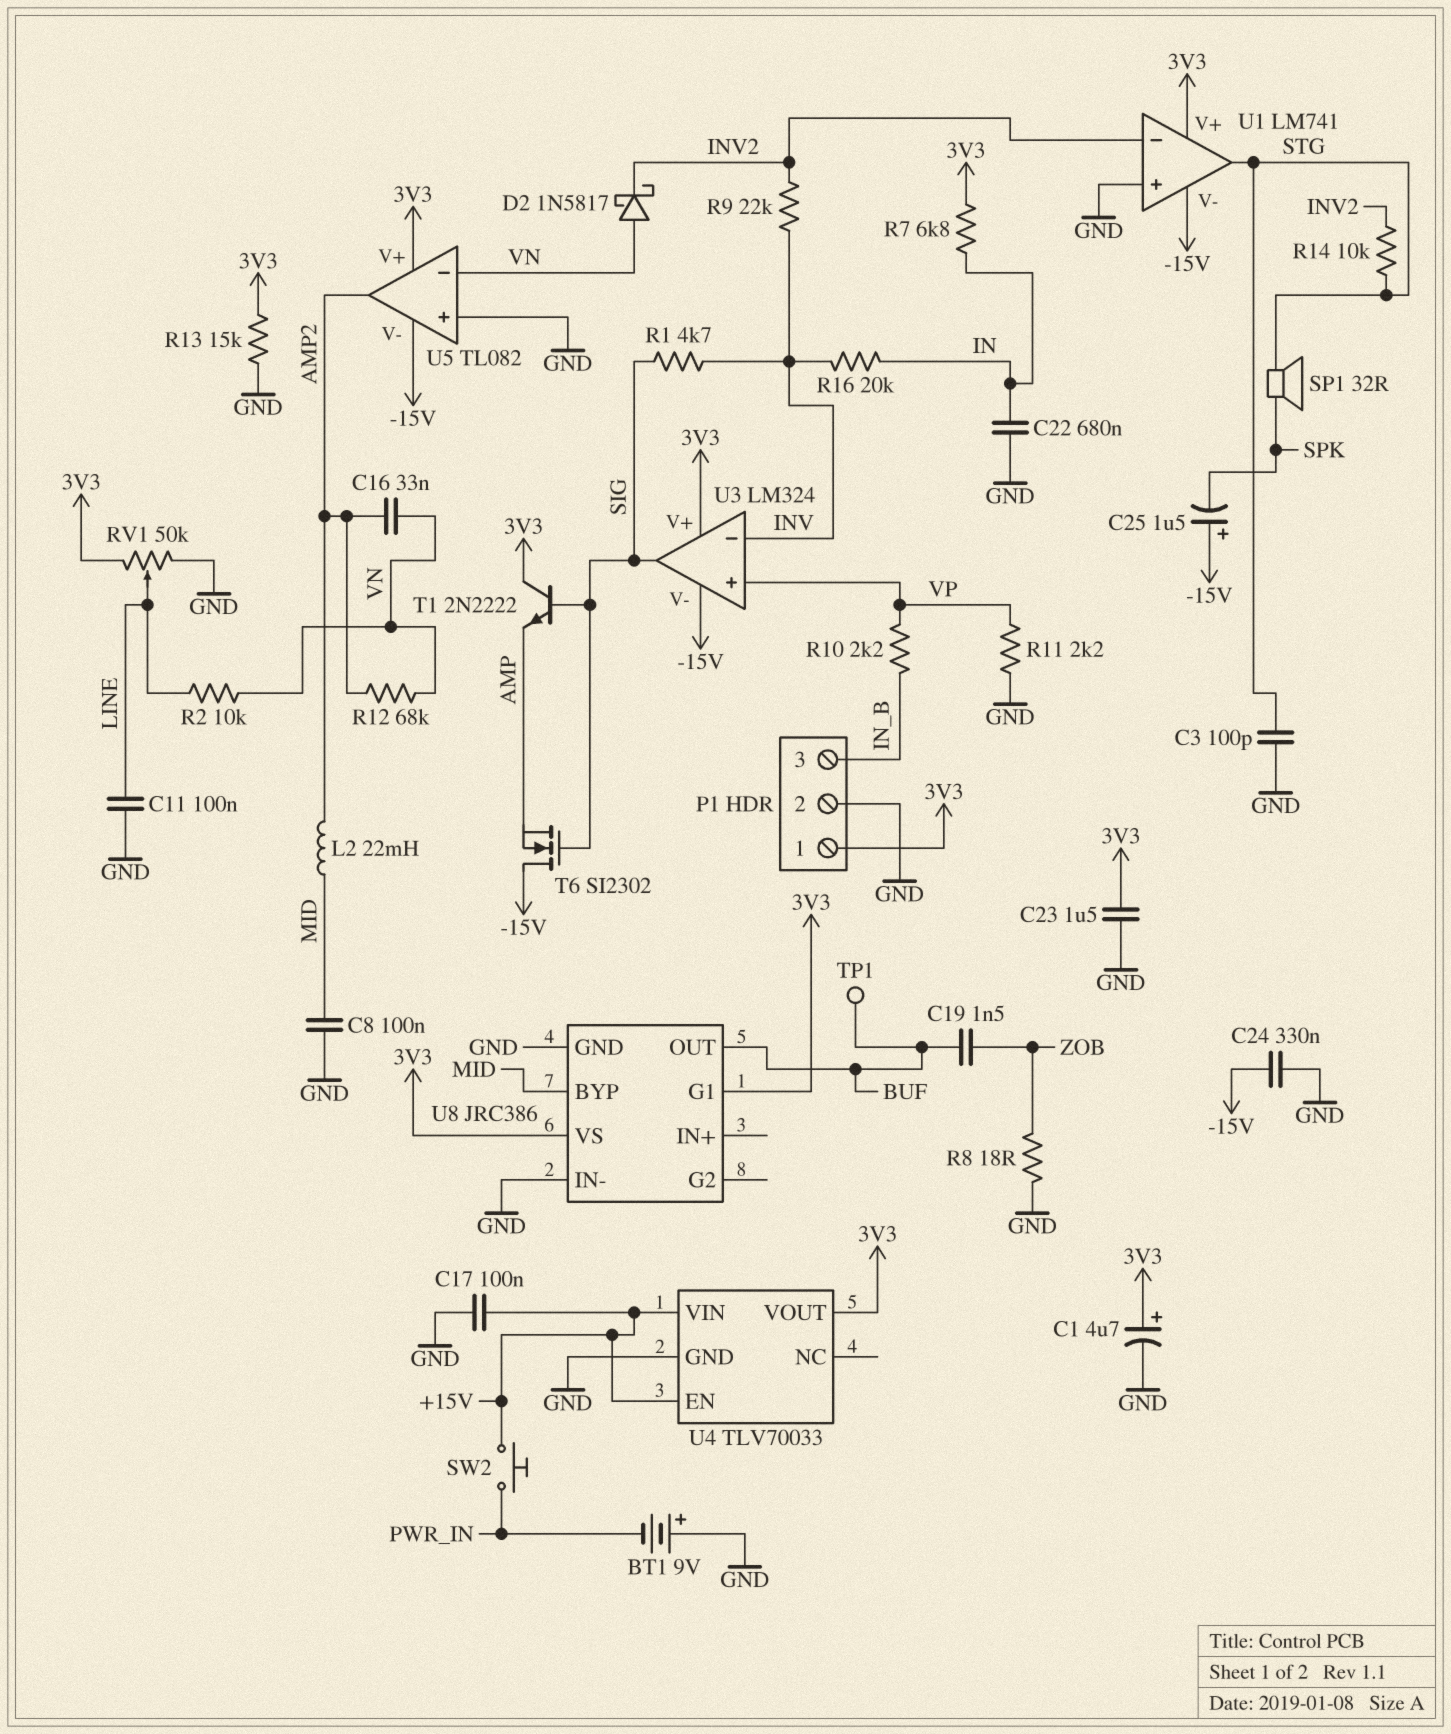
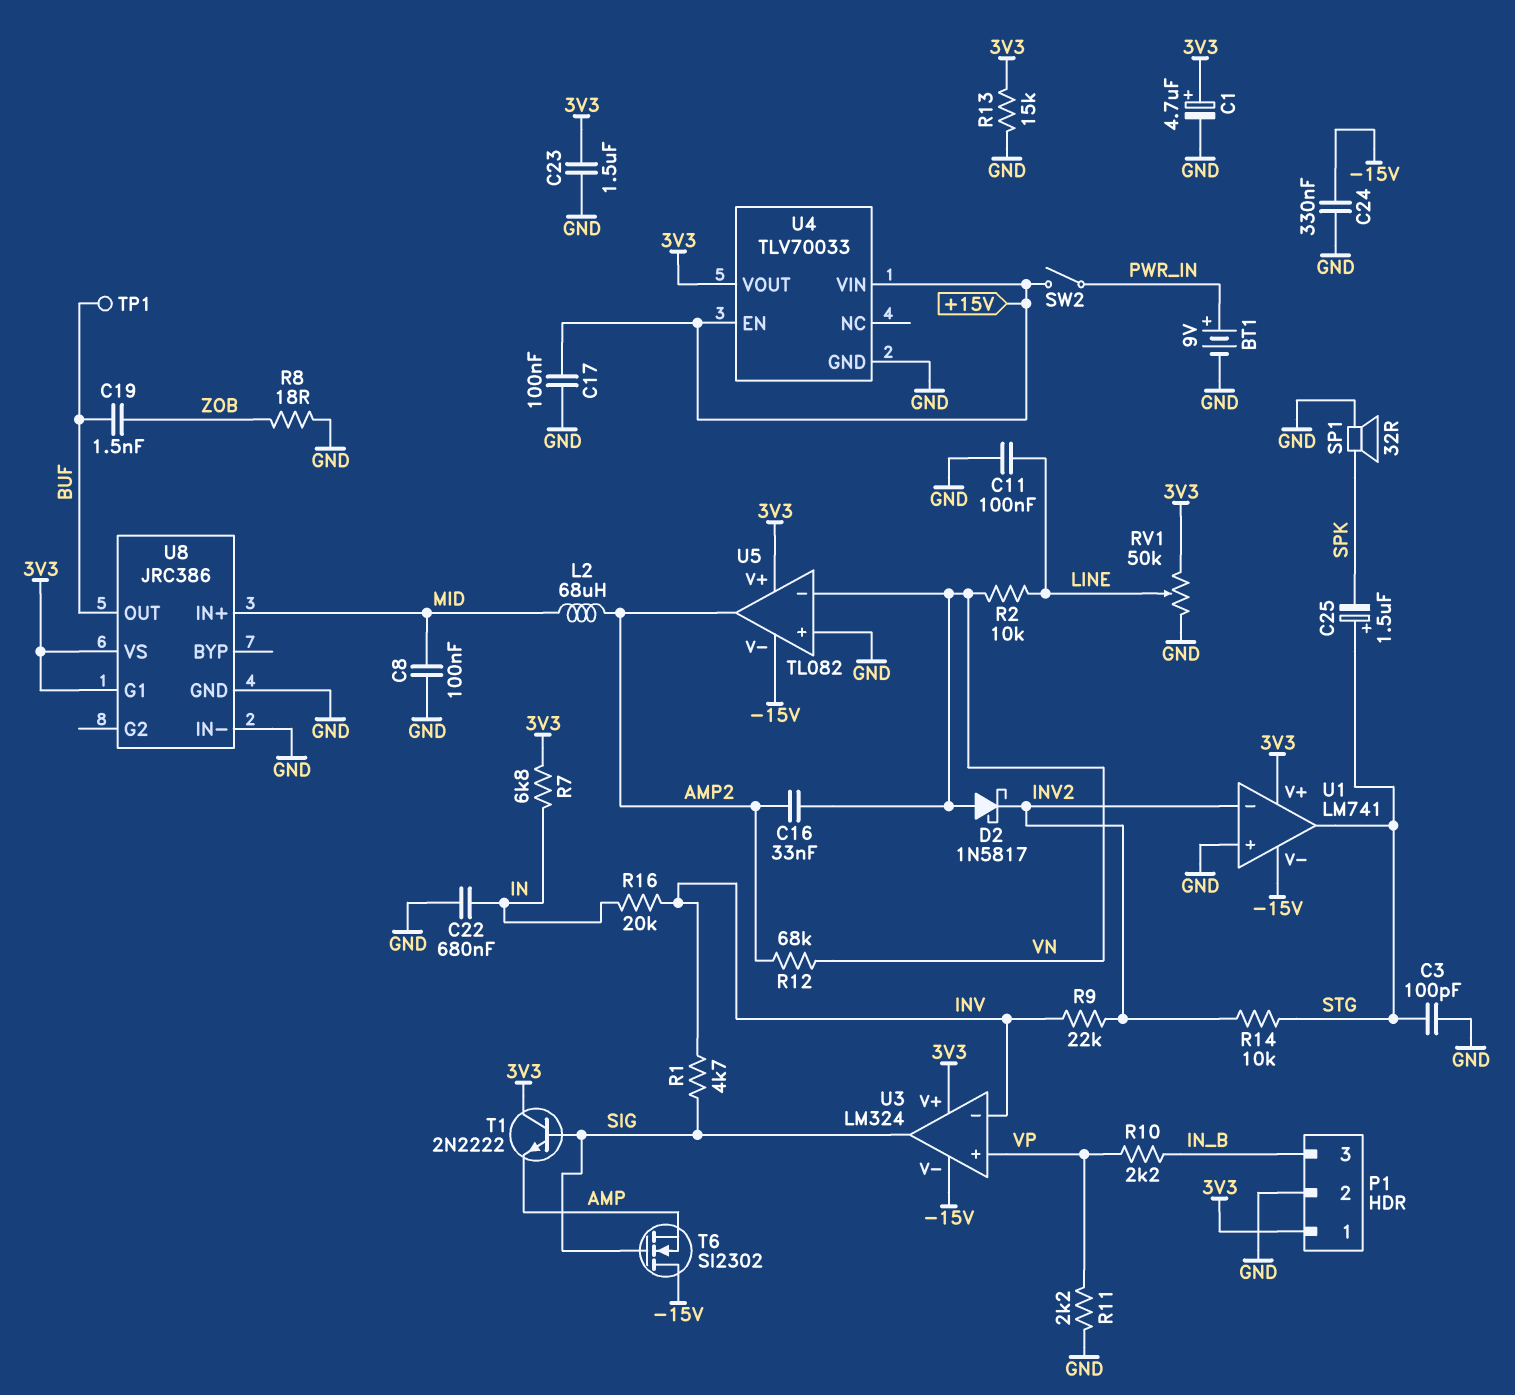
BT1: 9V (plus GND, minus PWR_IN) -> 9V (plus PWR_IN, minus GND)
C25: 1.5uF (plus -15V, minus SPK) -> 1.5uF (plus STG, minus SPK)
L2: 22mH (AMP2, MID) -> 68uH (AMP2, MID)
SP1: speaker 32R (SPK, STG) -> speaker 32R (GND, SPK)
SW2: button (+15V, PWR_IN) -> switch (+15V, PWR_IN)
U8 pin BYP: MID -> none
U8 pin IN+: none -> MID

